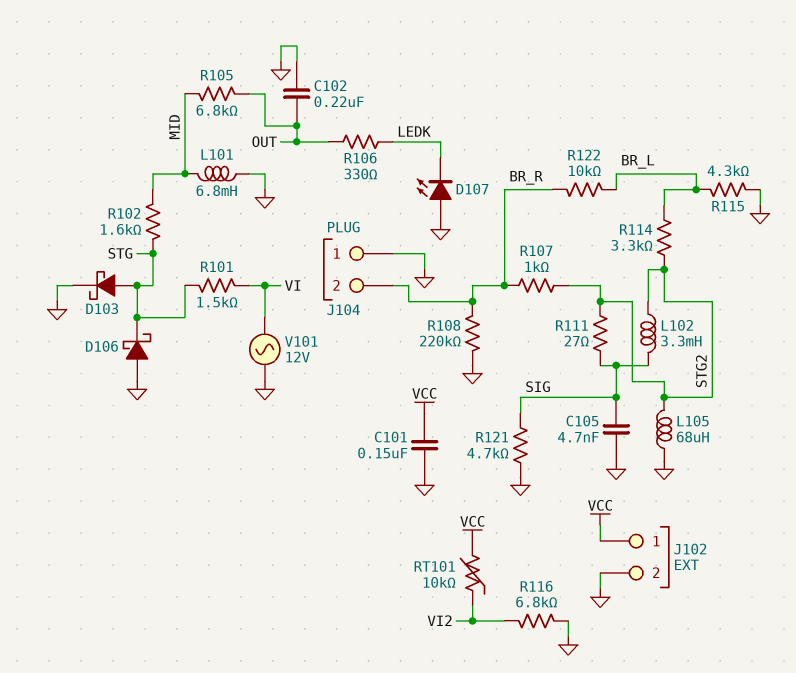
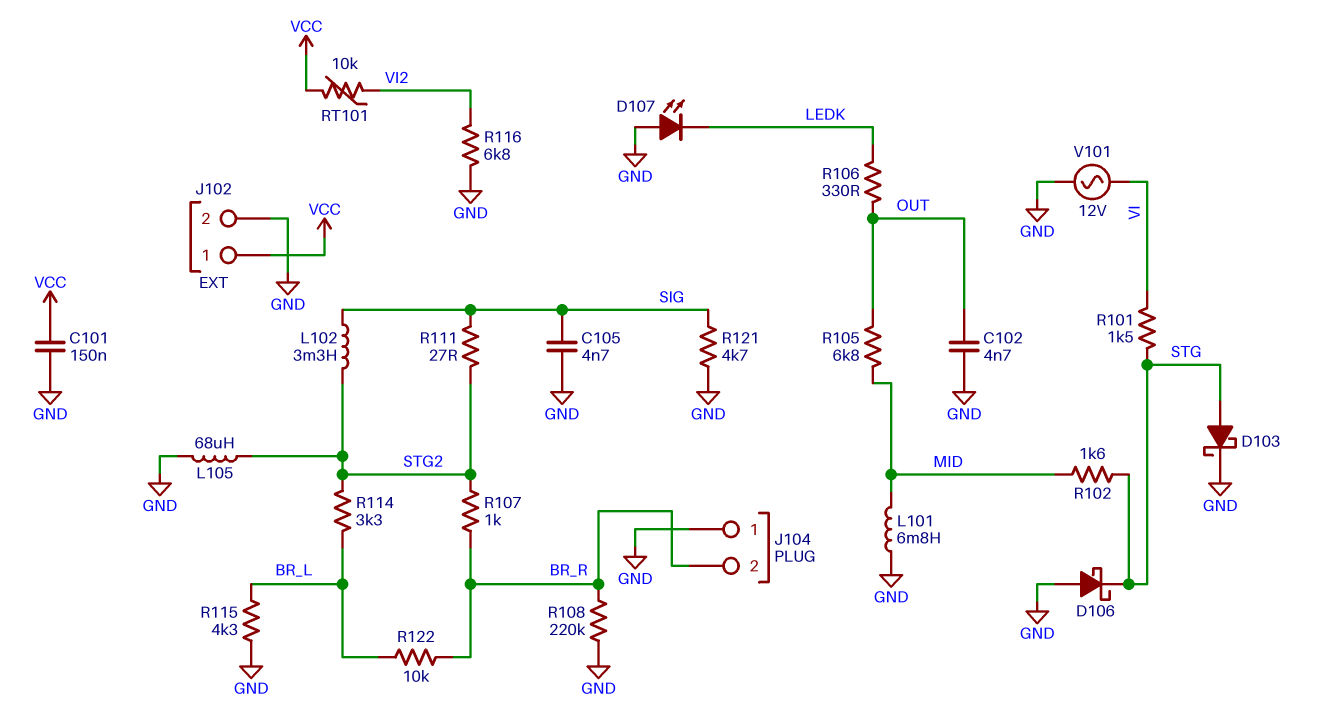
C102: 220nF (GND, OUT) -> 4.7nF (GND, OUT)

